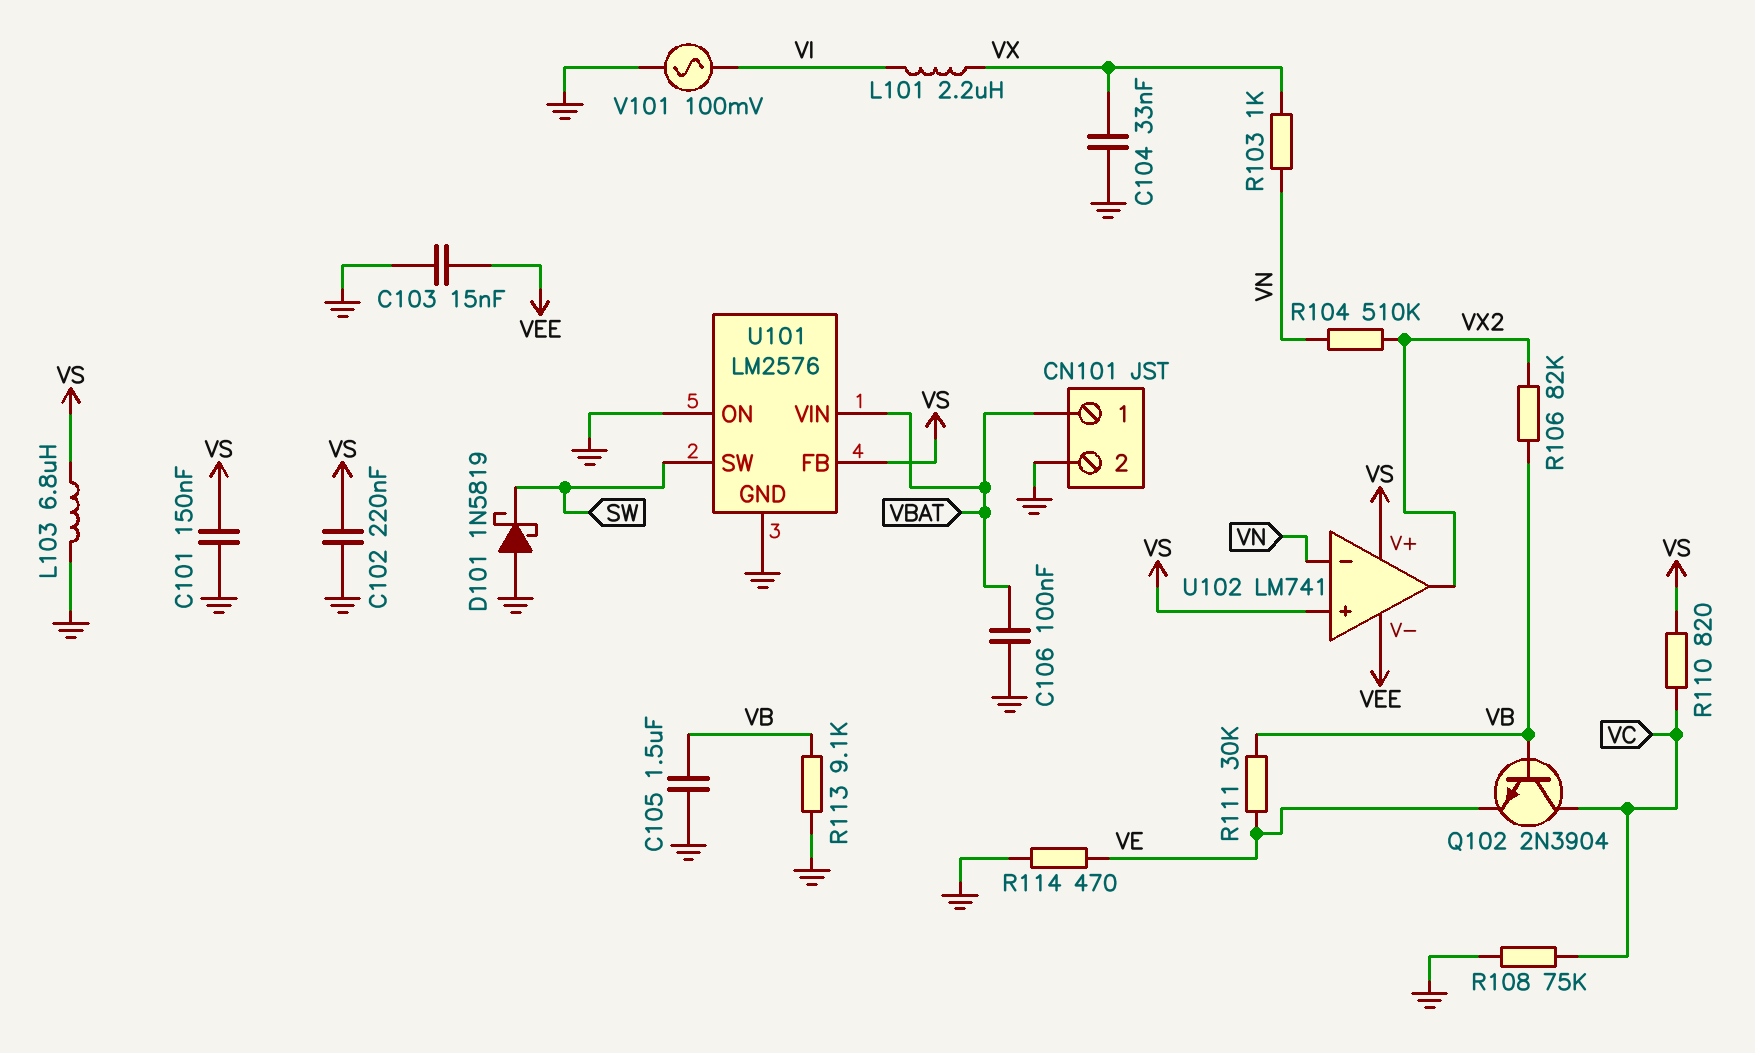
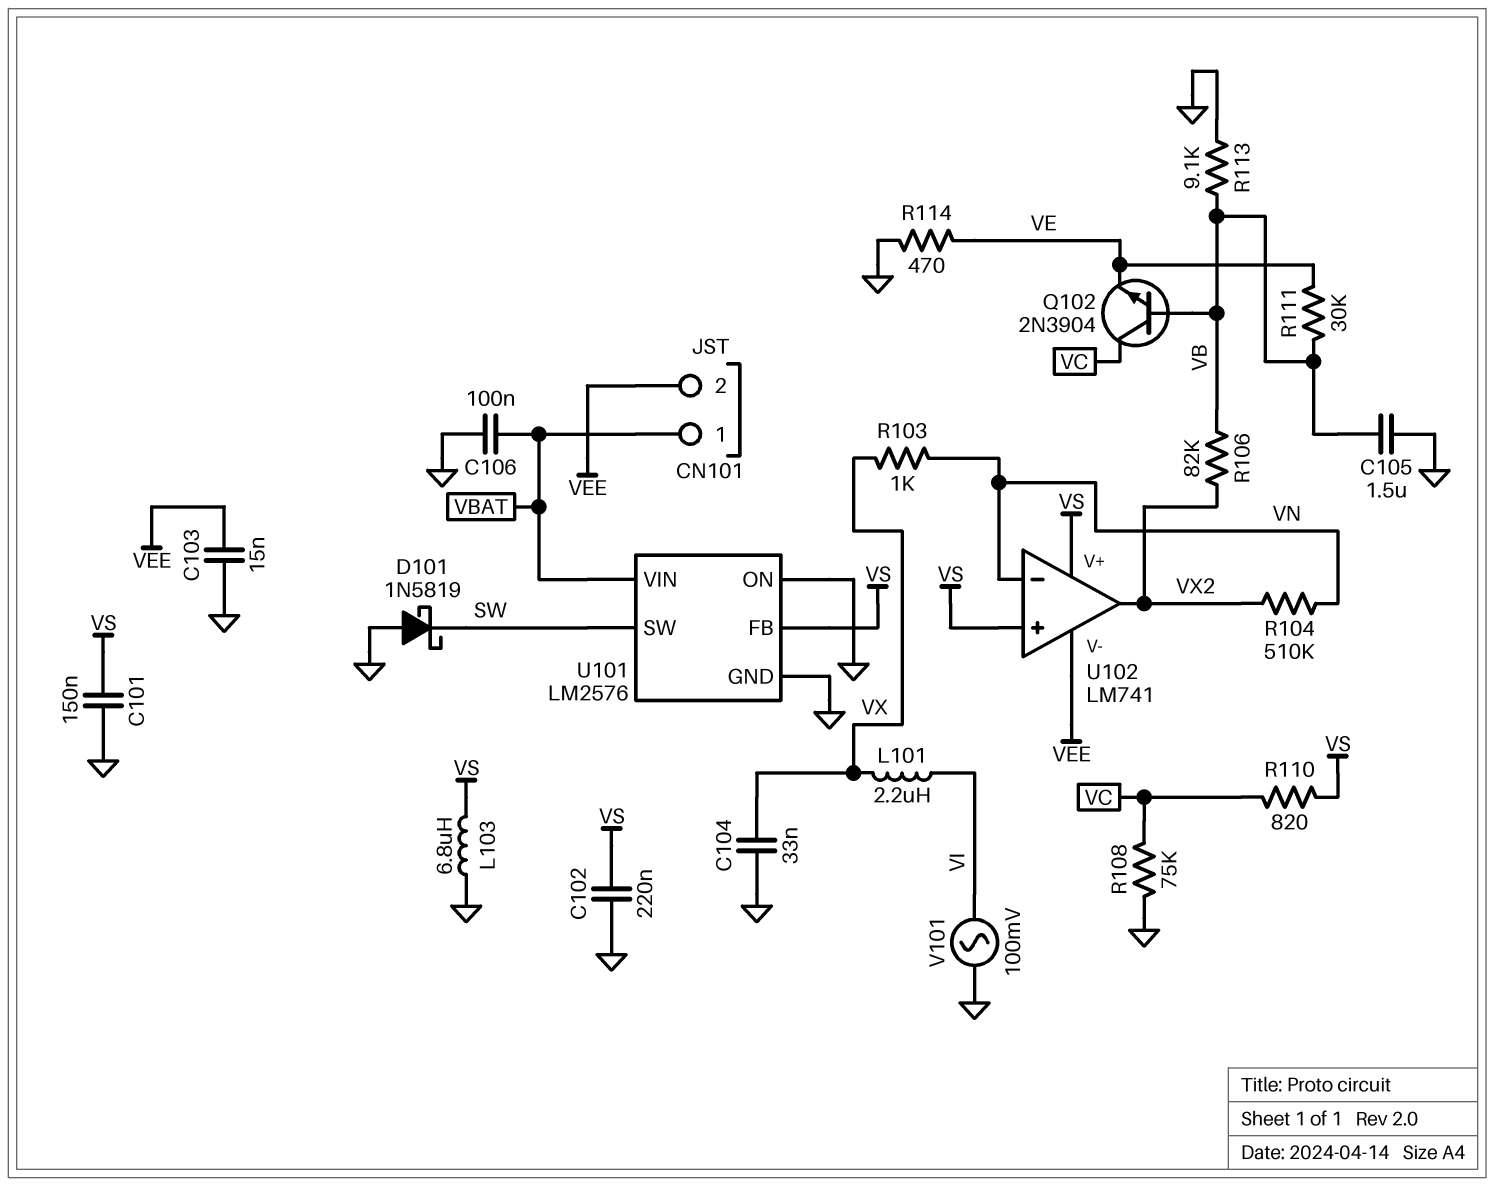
CN101 pin 2: GND -> VEE

